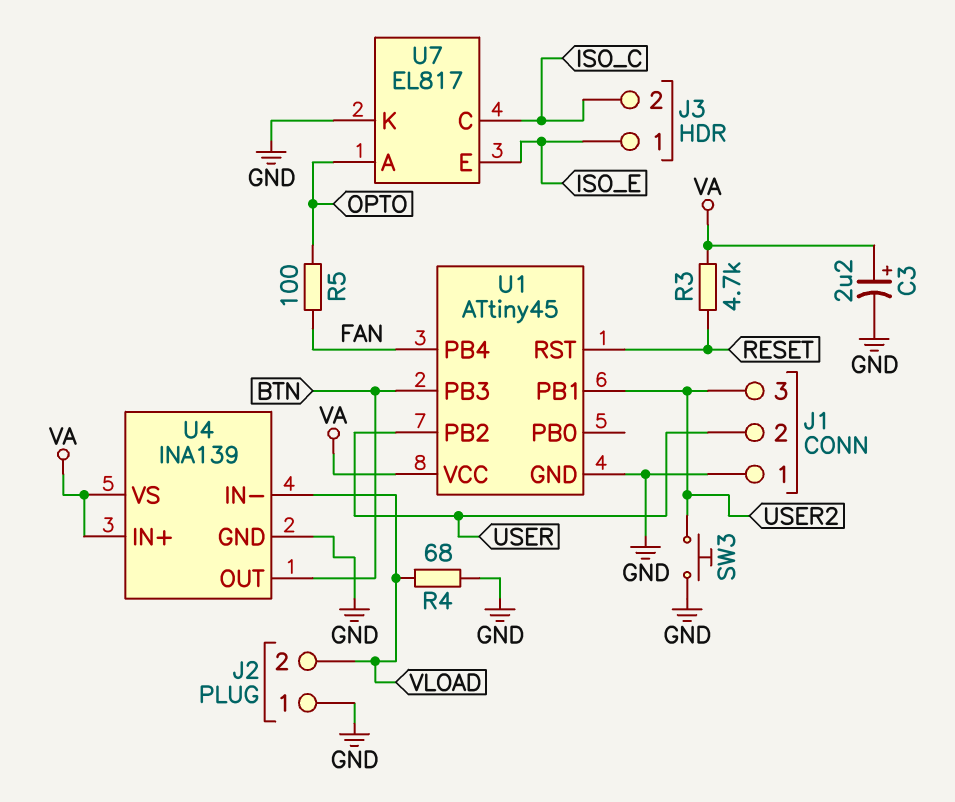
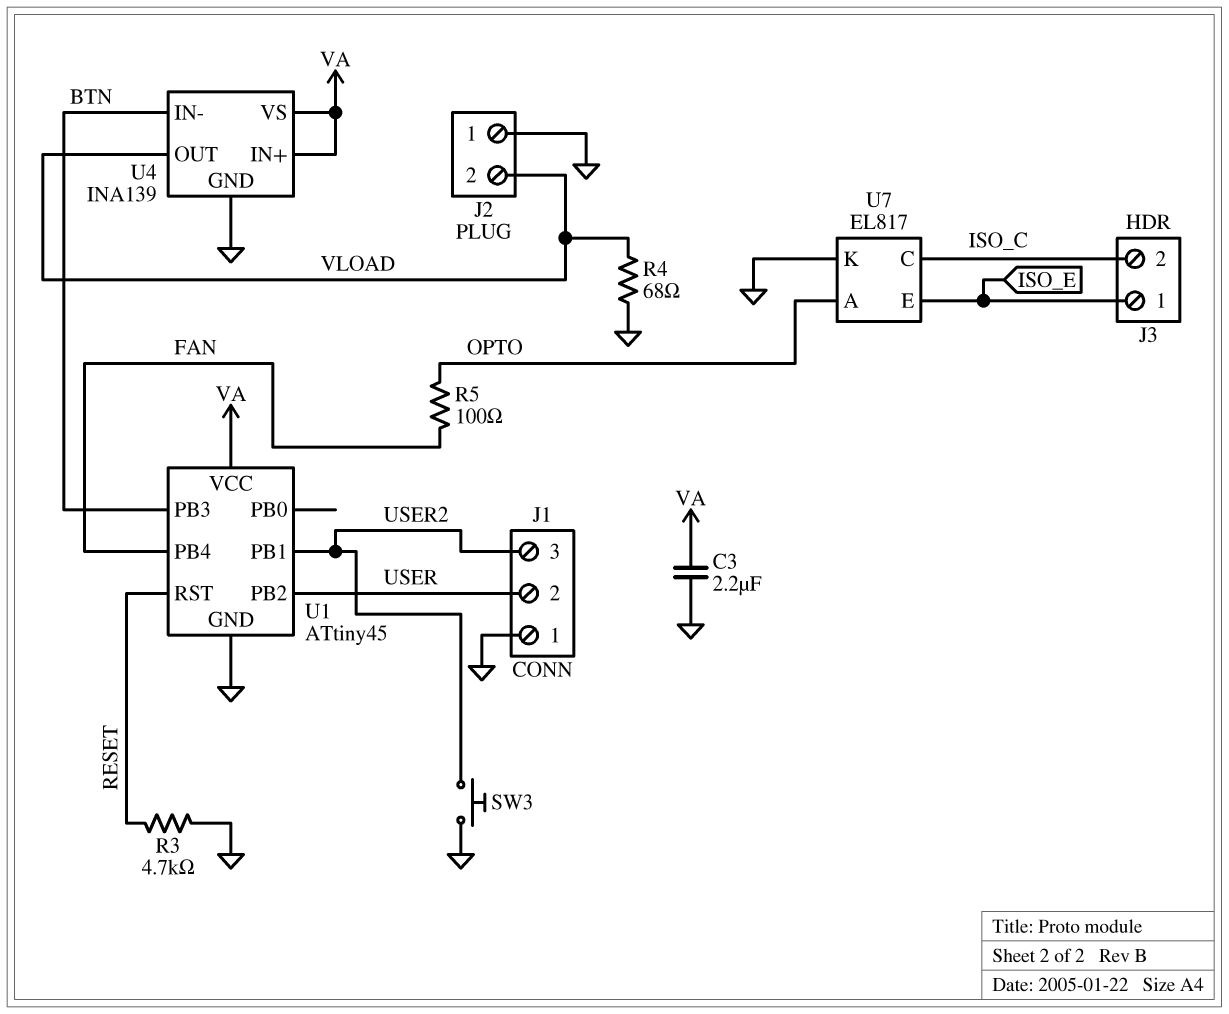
C3: 2.2uF (plus VA, minus GND) -> 2.2uF (GND, VA)
R3: 4.7k (RESET, VA) -> 4.7k (GND, RESET)
U4 pin IN-: VLOAD -> BTN
U4 pin OUT: BTN -> VLOAD

